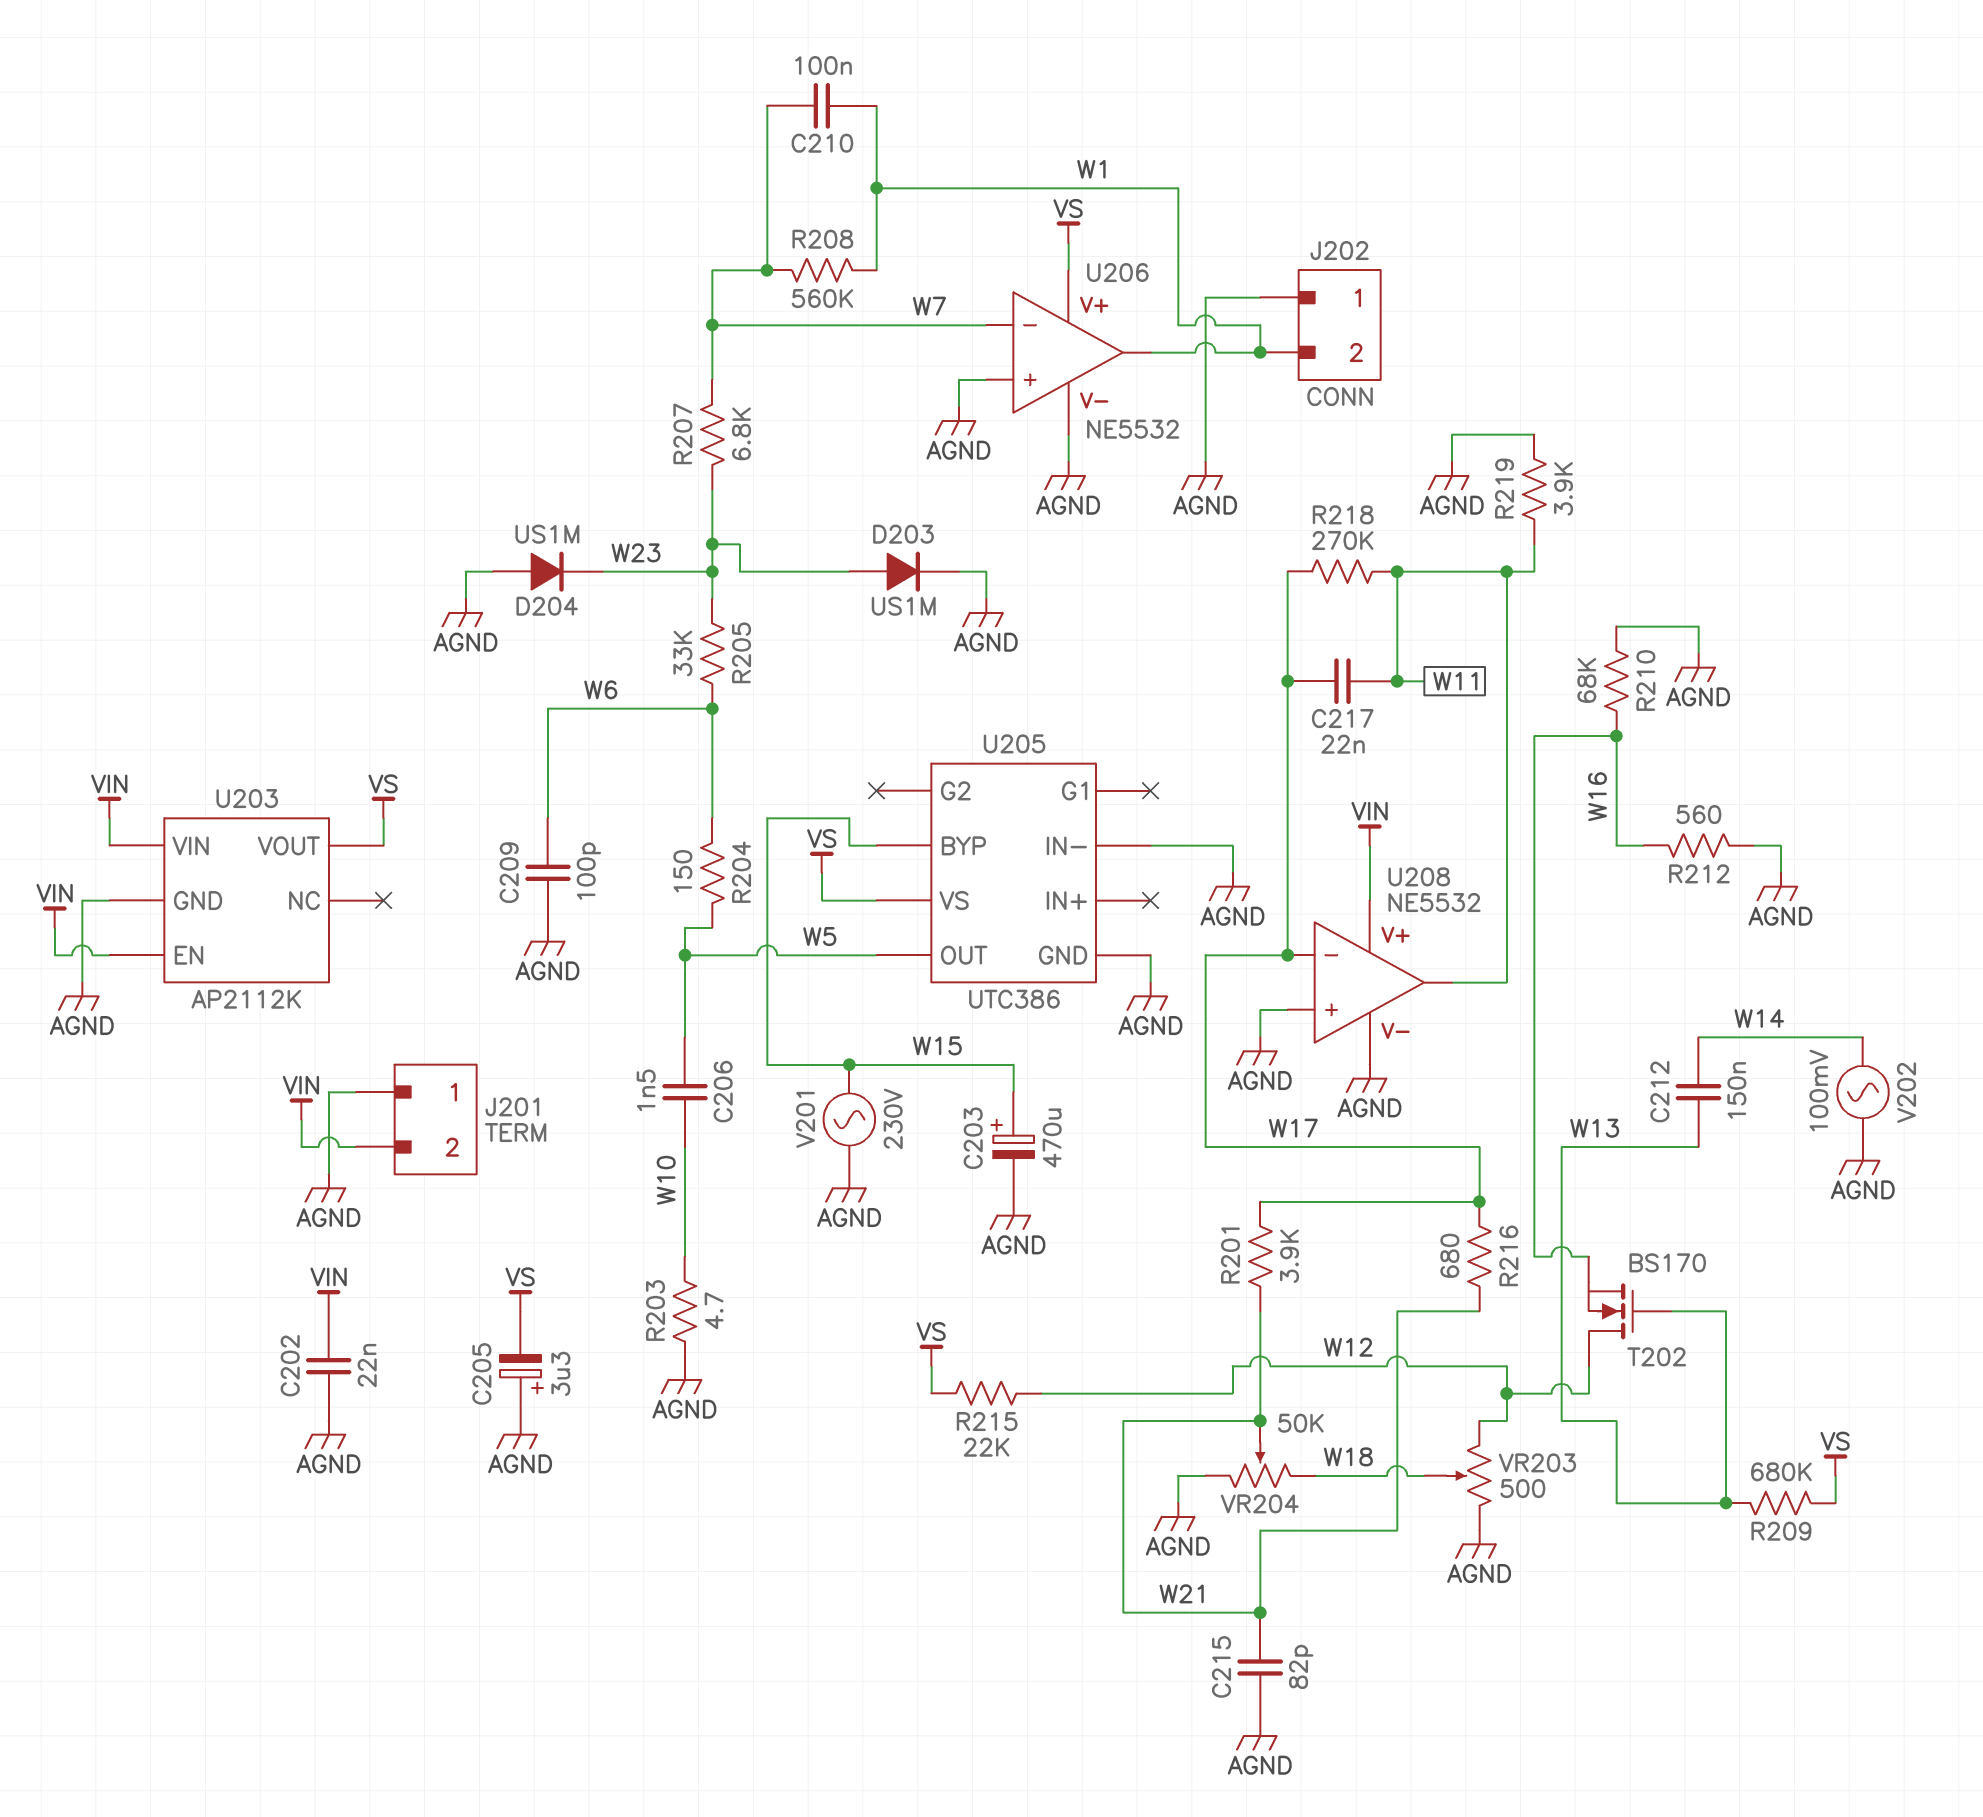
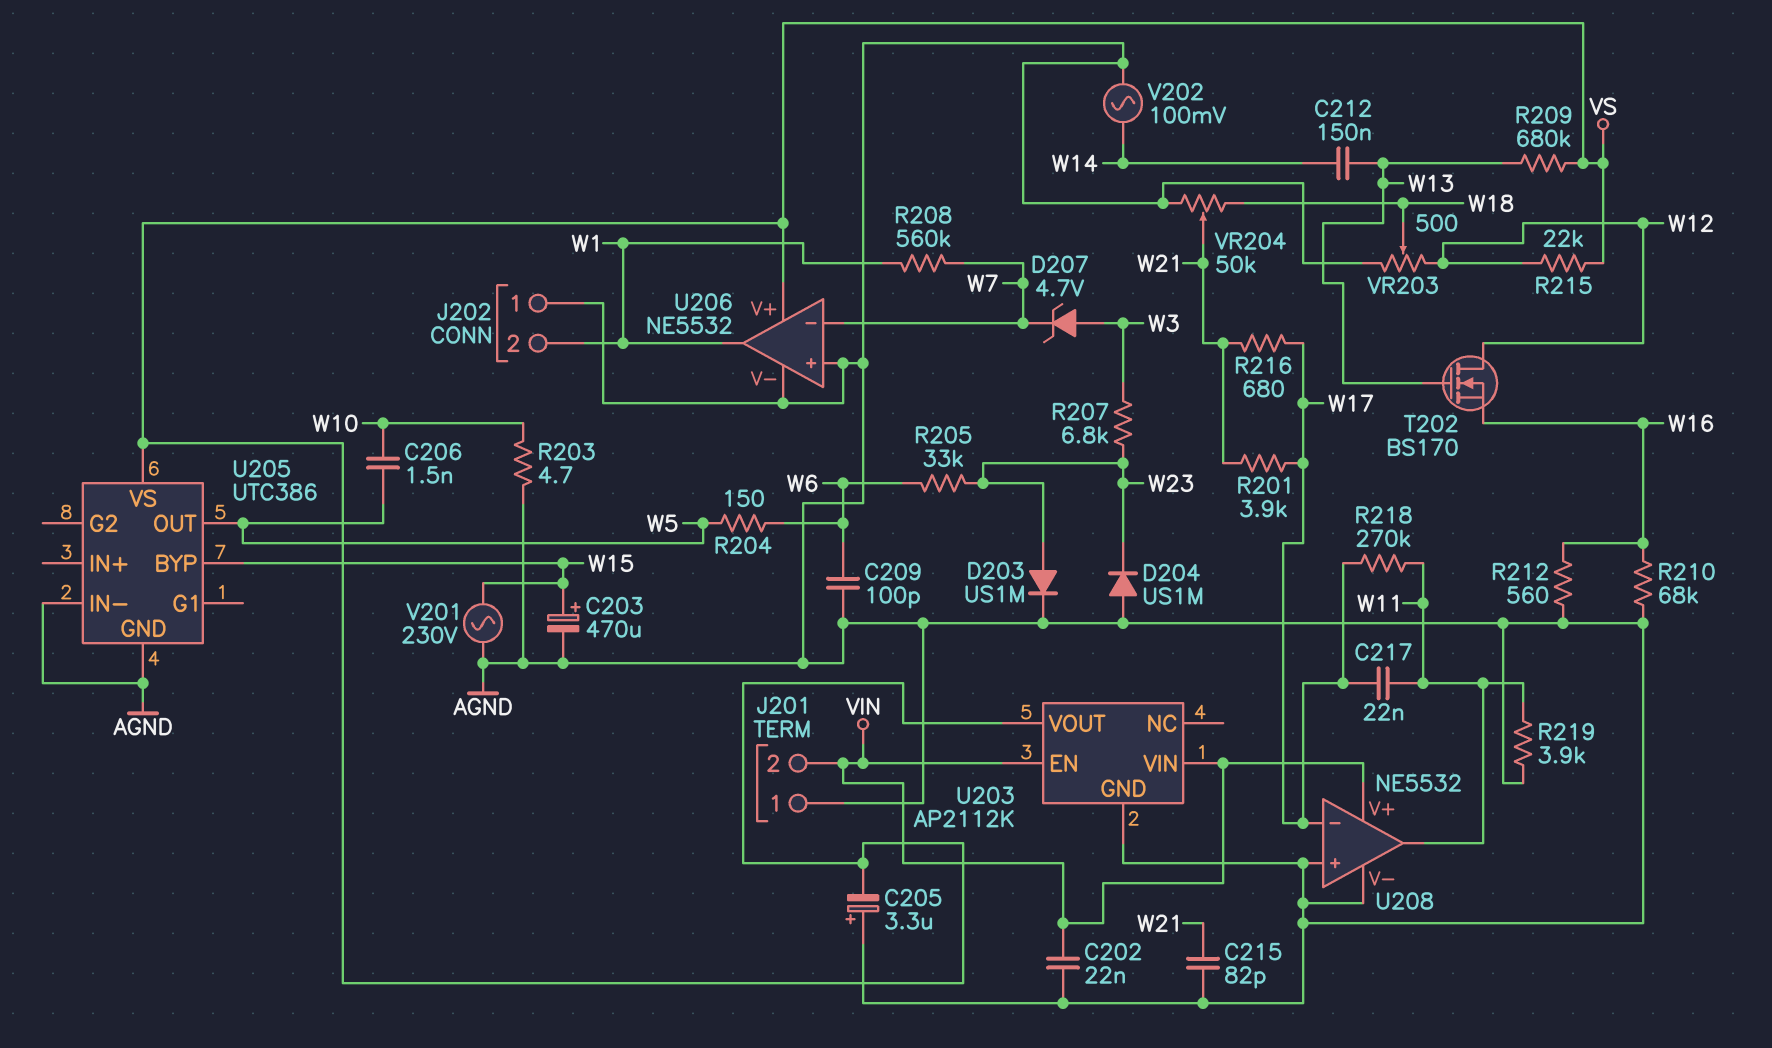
C210: 100nF (W1, W7) -> none
D207: none -> zener 4.7V (A W3, K W7)
R207: 6.8k (W7, W23) -> 6.8k (W3, W23)

